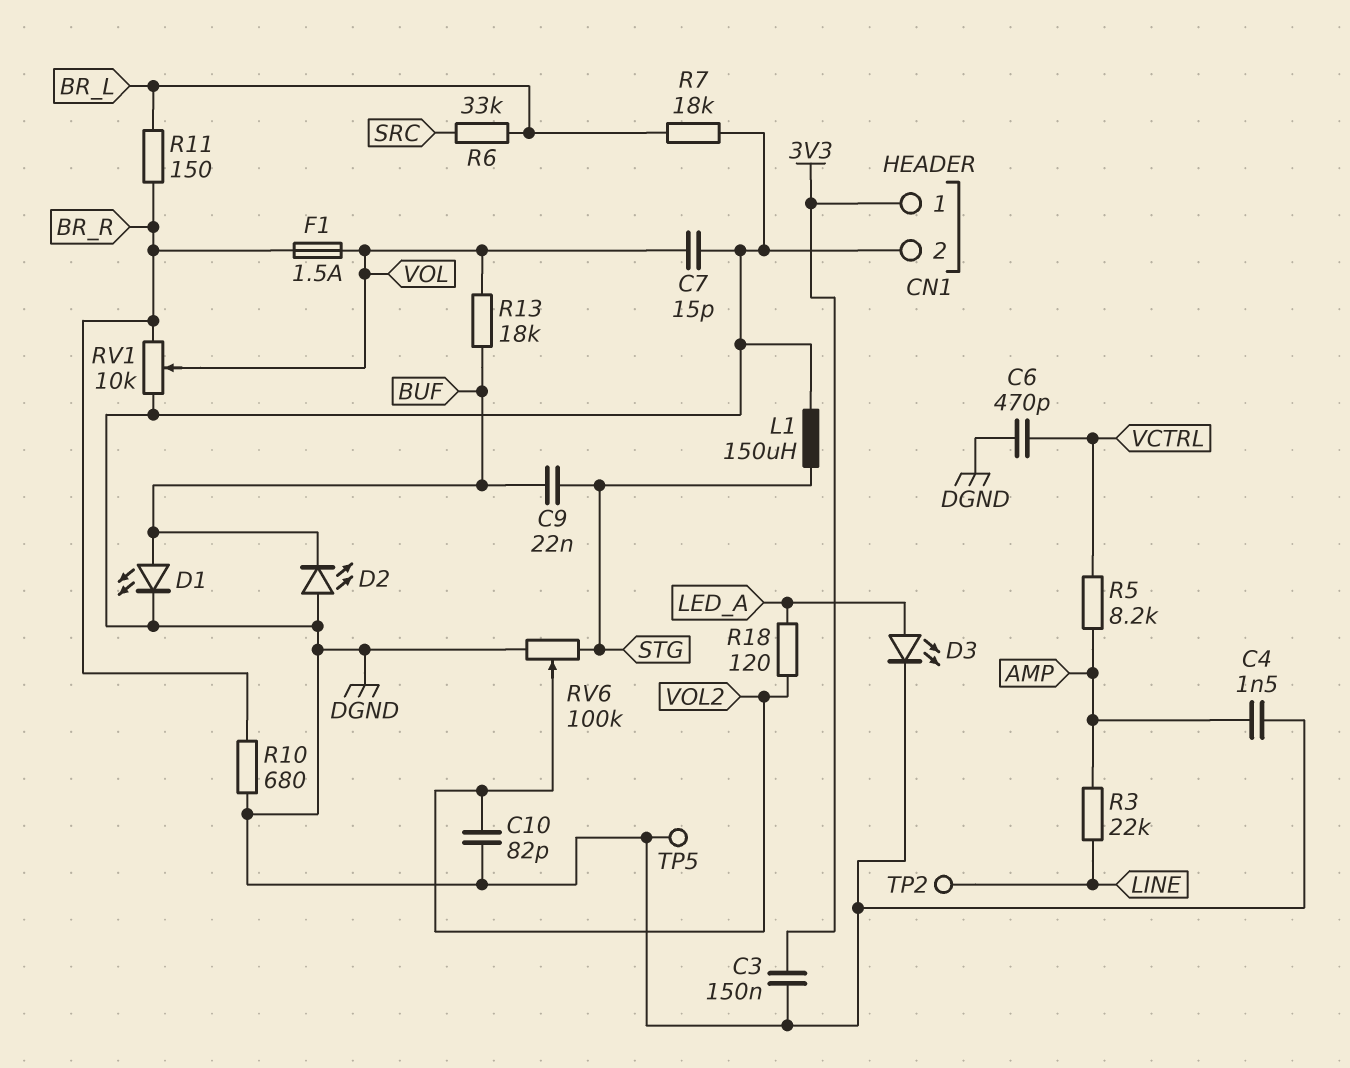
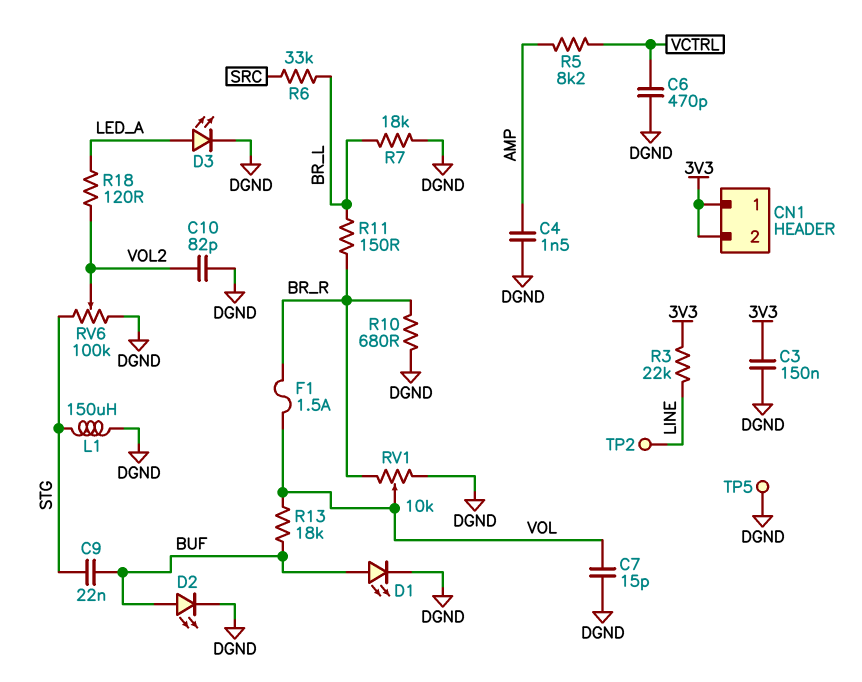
CN1 pin 2: DGND -> 3V3
D2: LED (A DGND, K BUF) -> LED (A BUF, K DGND)
R3: 22k (AMP, LINE) -> 22k (3V3, LINE)

